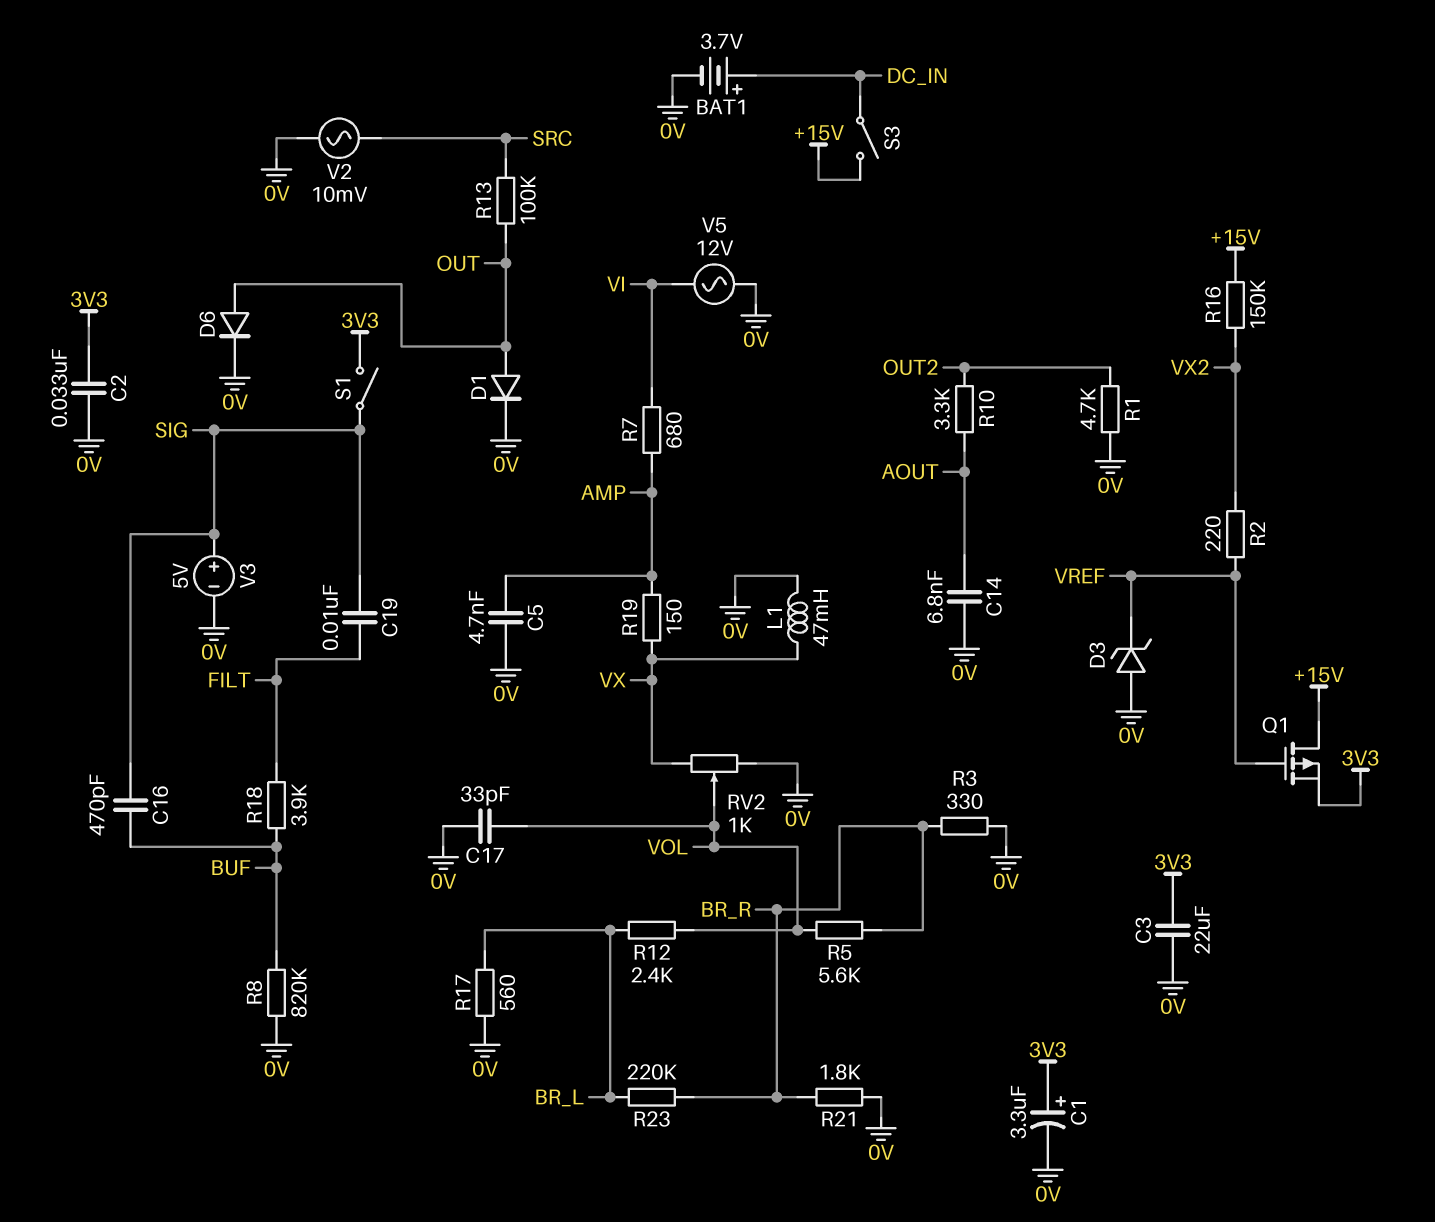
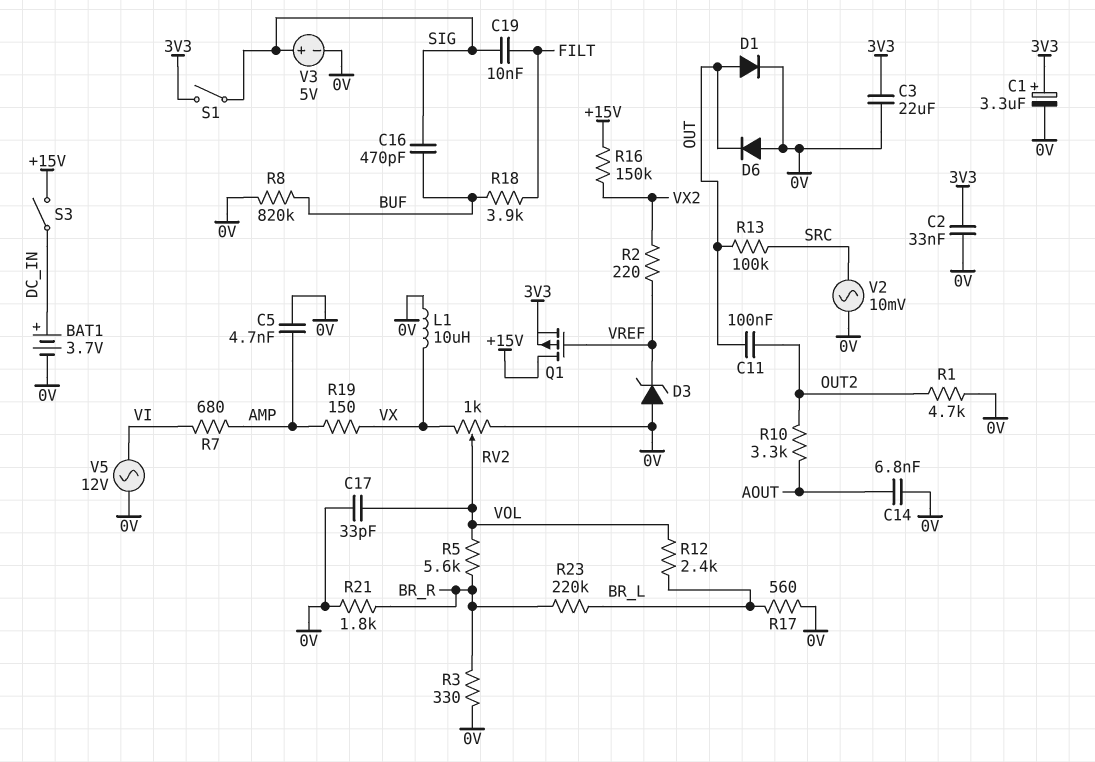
C11: none -> 100nF (OUT, OUT2)
D6: diode (A OUT, K 0V) -> diode (A 0V, K OUT)
L1: 47mH (0V, VX) -> 10uH (0V, VX)

